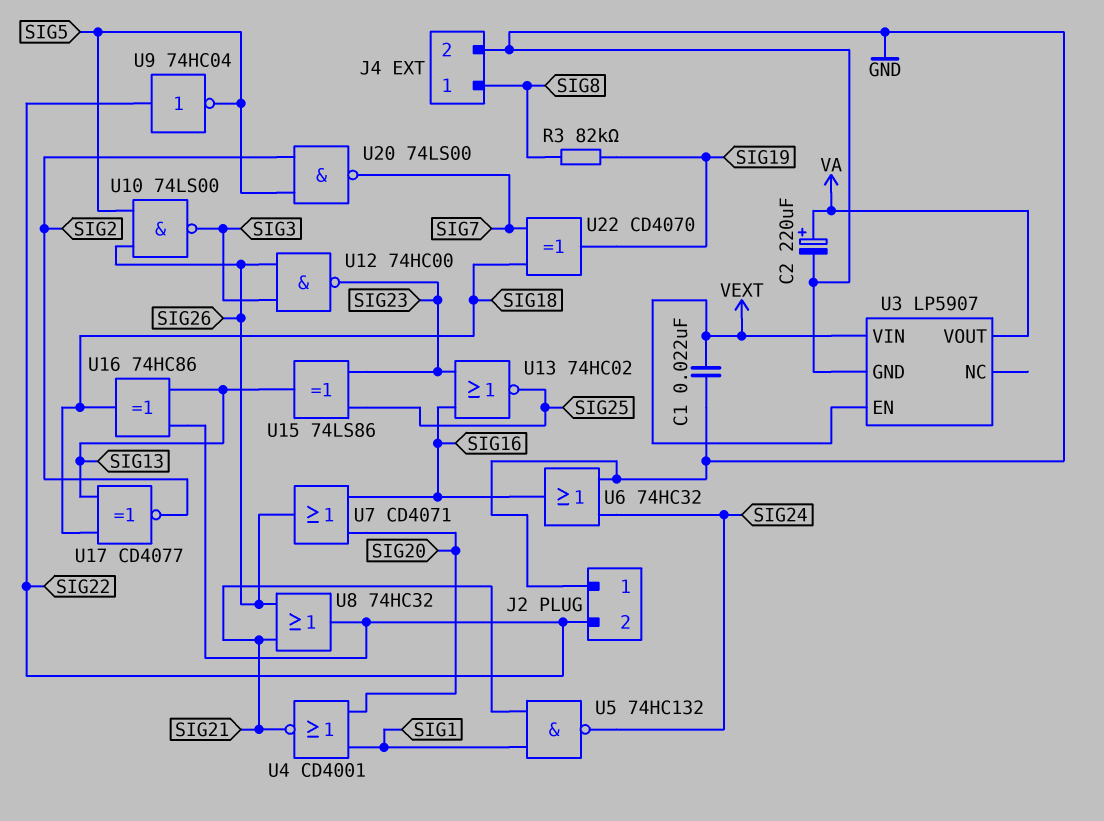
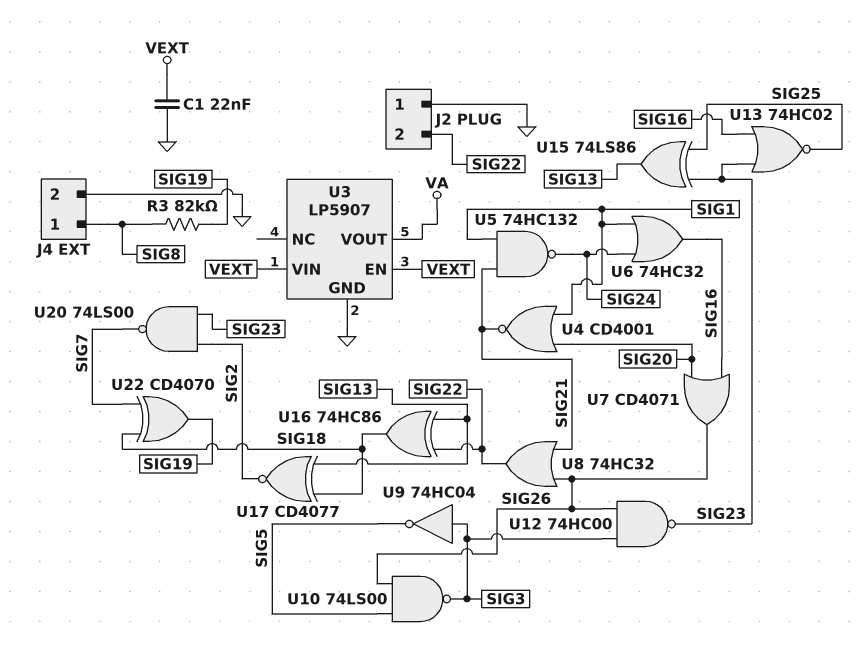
C2: 220uF (plus VA, minus GND) -> none
U6: OR 74HC32 (in GND, in SIG24, out SIG16) -> OR 74HC32 (in SIG1, in SIG24, out SIG16)
U9: NOT 74HC04 (in SIG22, out SIG5) -> NOT 74HC04 (in SIG3, out SIG5)
U20: NAND 74LS00 (in SIG2, in SIG5, out SIG7) -> NAND 74LS00 (in SIG2, in SIG23, out SIG7)

